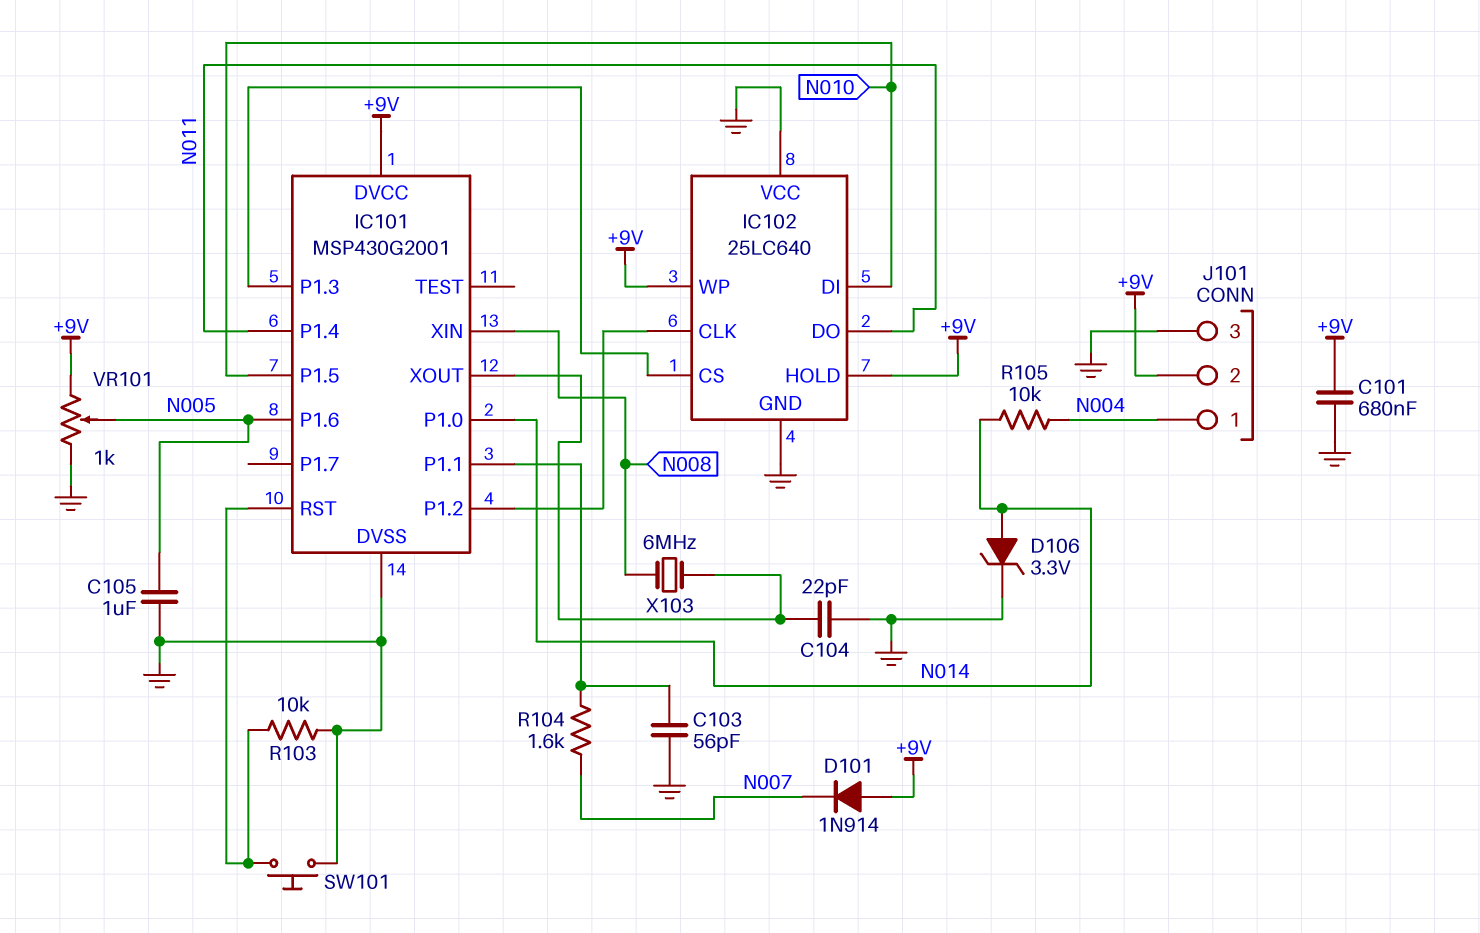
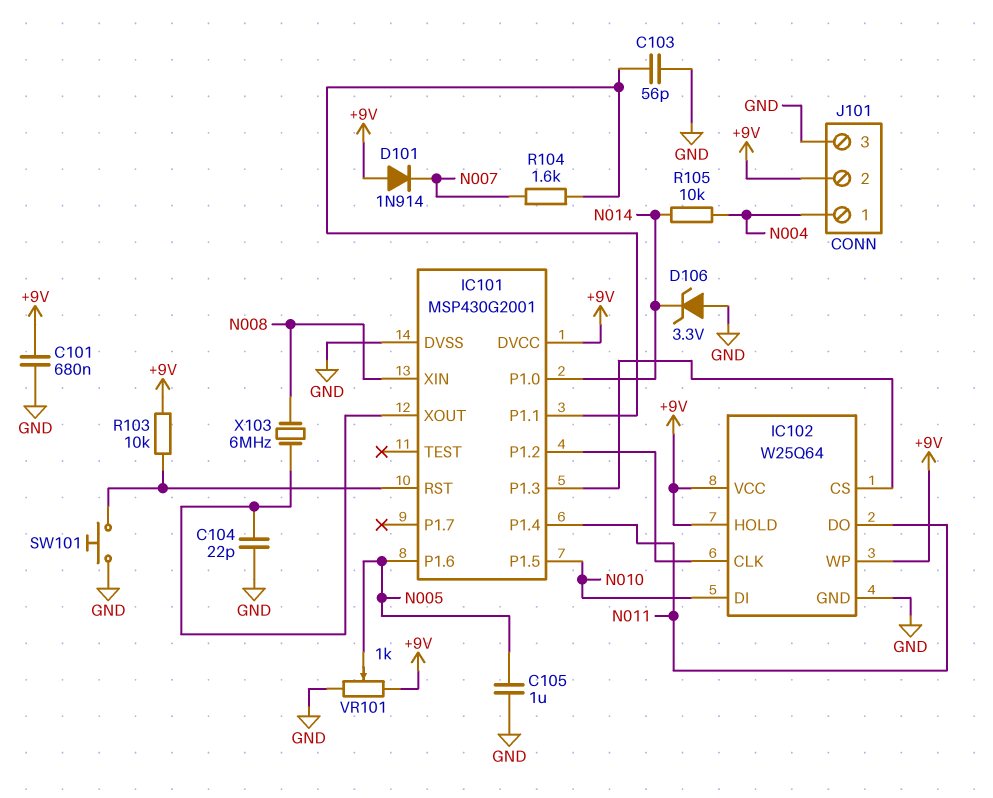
D106: zener 3.3V (A N014, K GND) -> zener 3.3V (A GND, K N014)
IC102: 25LC640 -> W25Q64
IC102 pin VCC: GND -> +9V
R103: 10k (GND, IC101/RST) -> 10k (+9V, IC101/RST)

